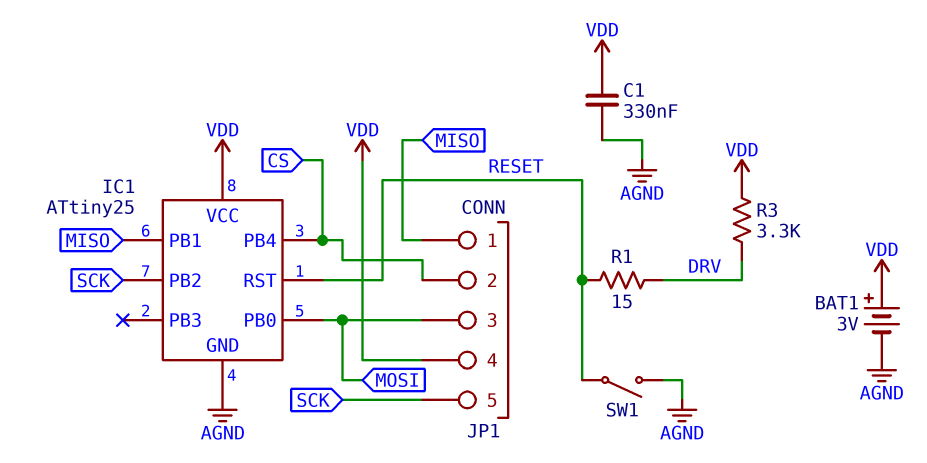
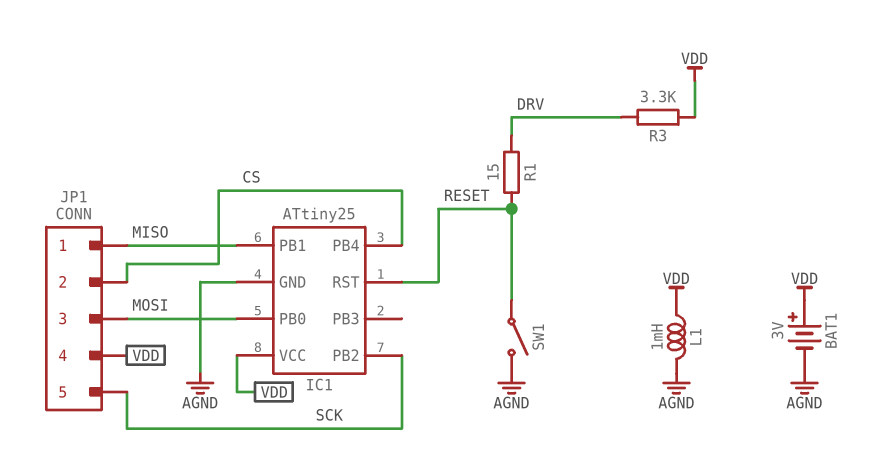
C1: 330nF (AGND, VDD) -> none
L1: none -> 1mH (AGND, VDD)

